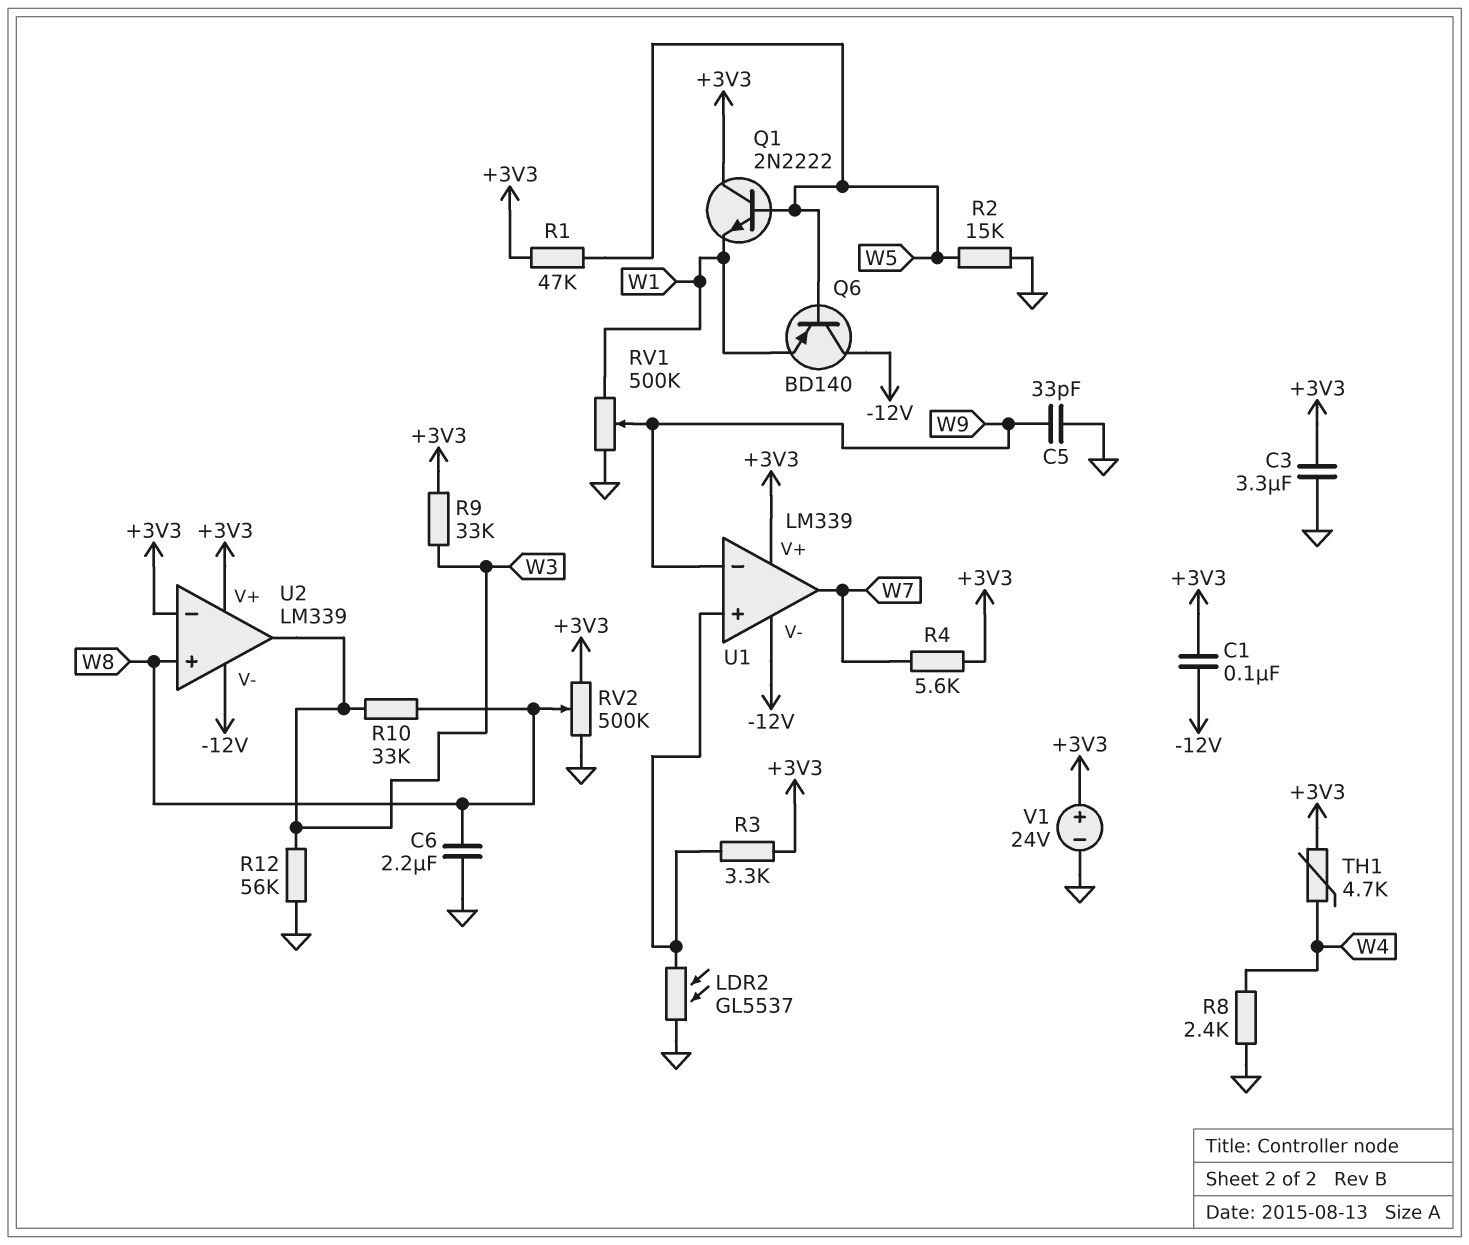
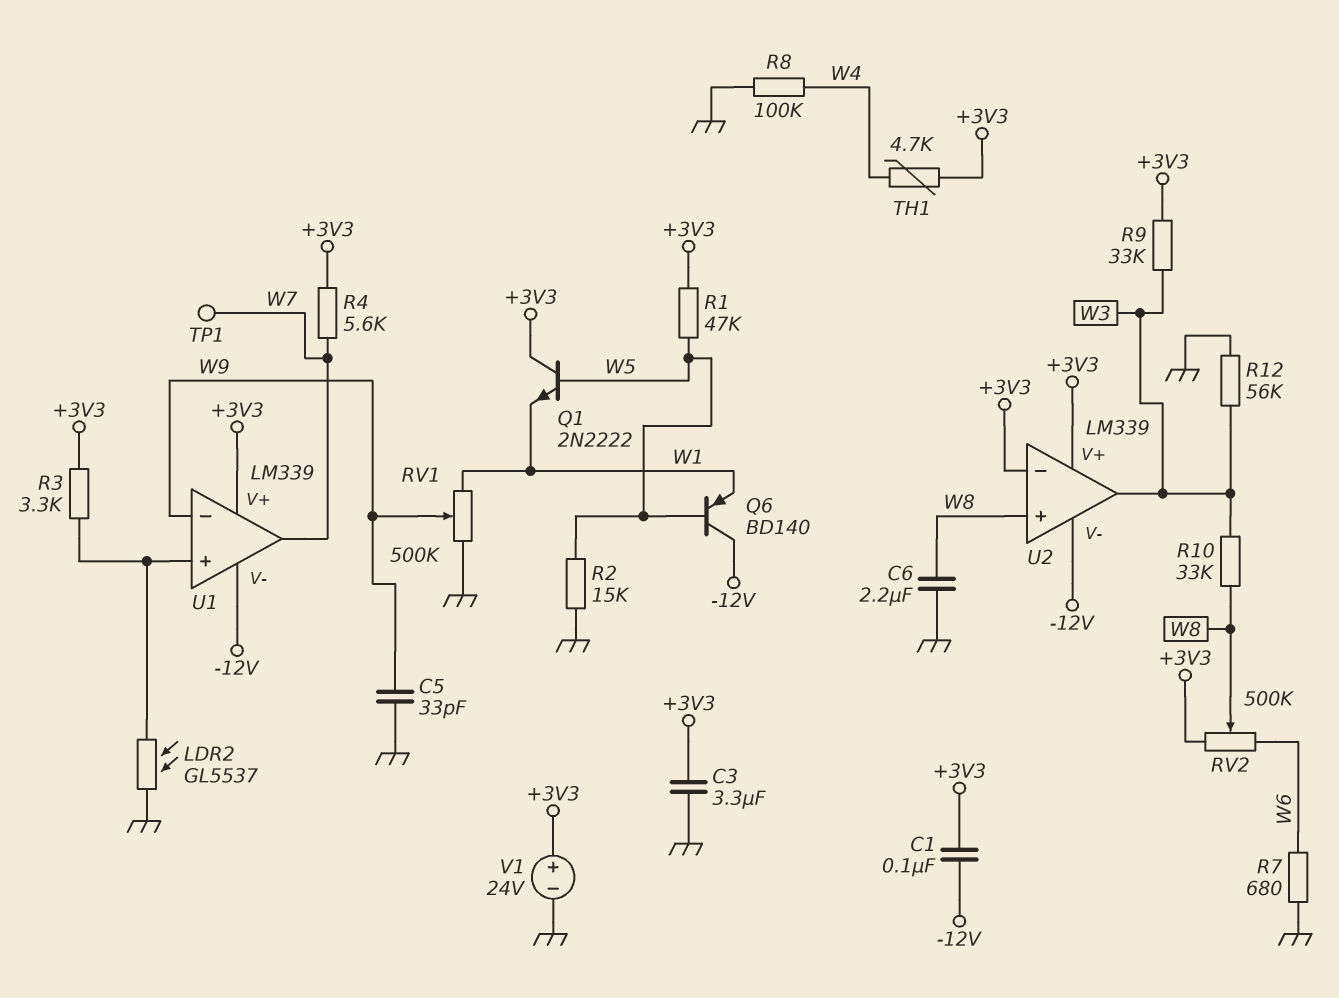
R7: none -> 680 (GND, W6)
R8: 2.4k (GND, W4) -> 100k (GND, W4)
RV2: 500k (+3V3, GND, wiper W8) -> 500k (+3V3, W6, wiper W8)
TP1: none -> test point (W7)

